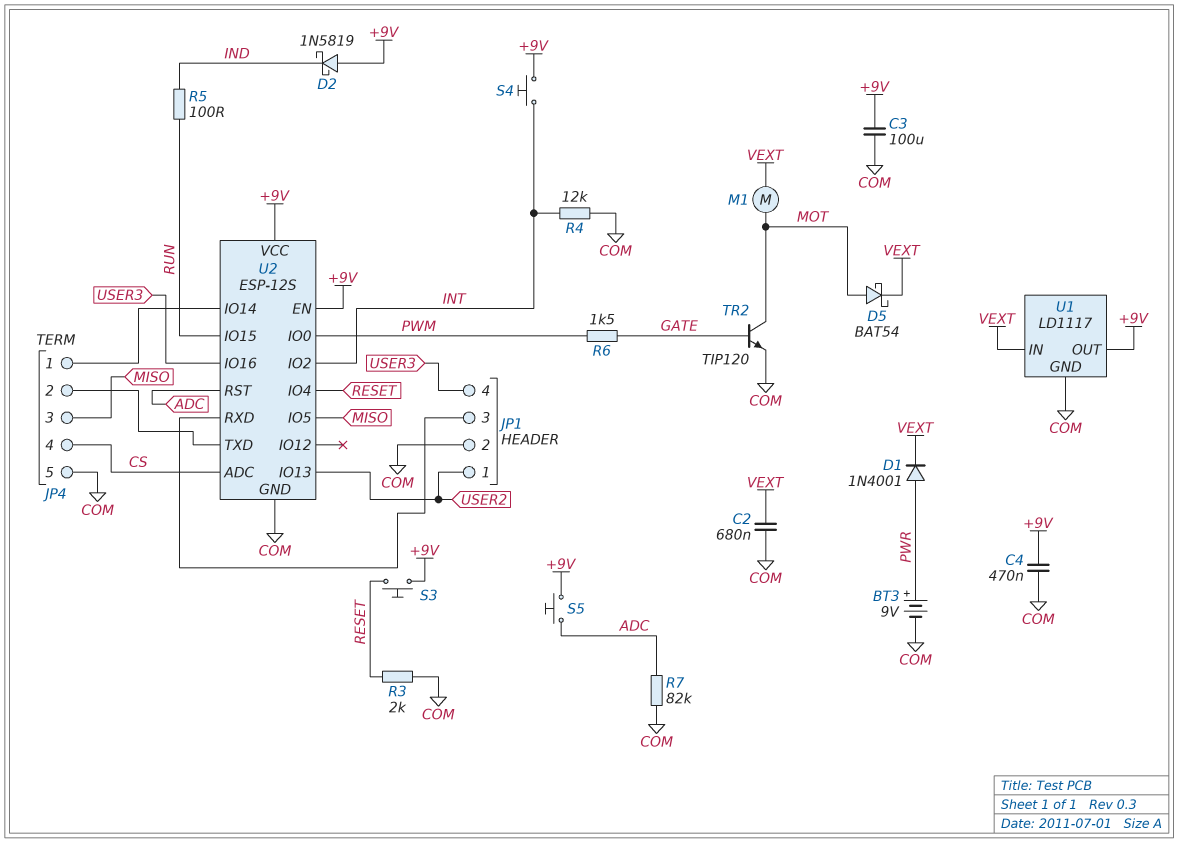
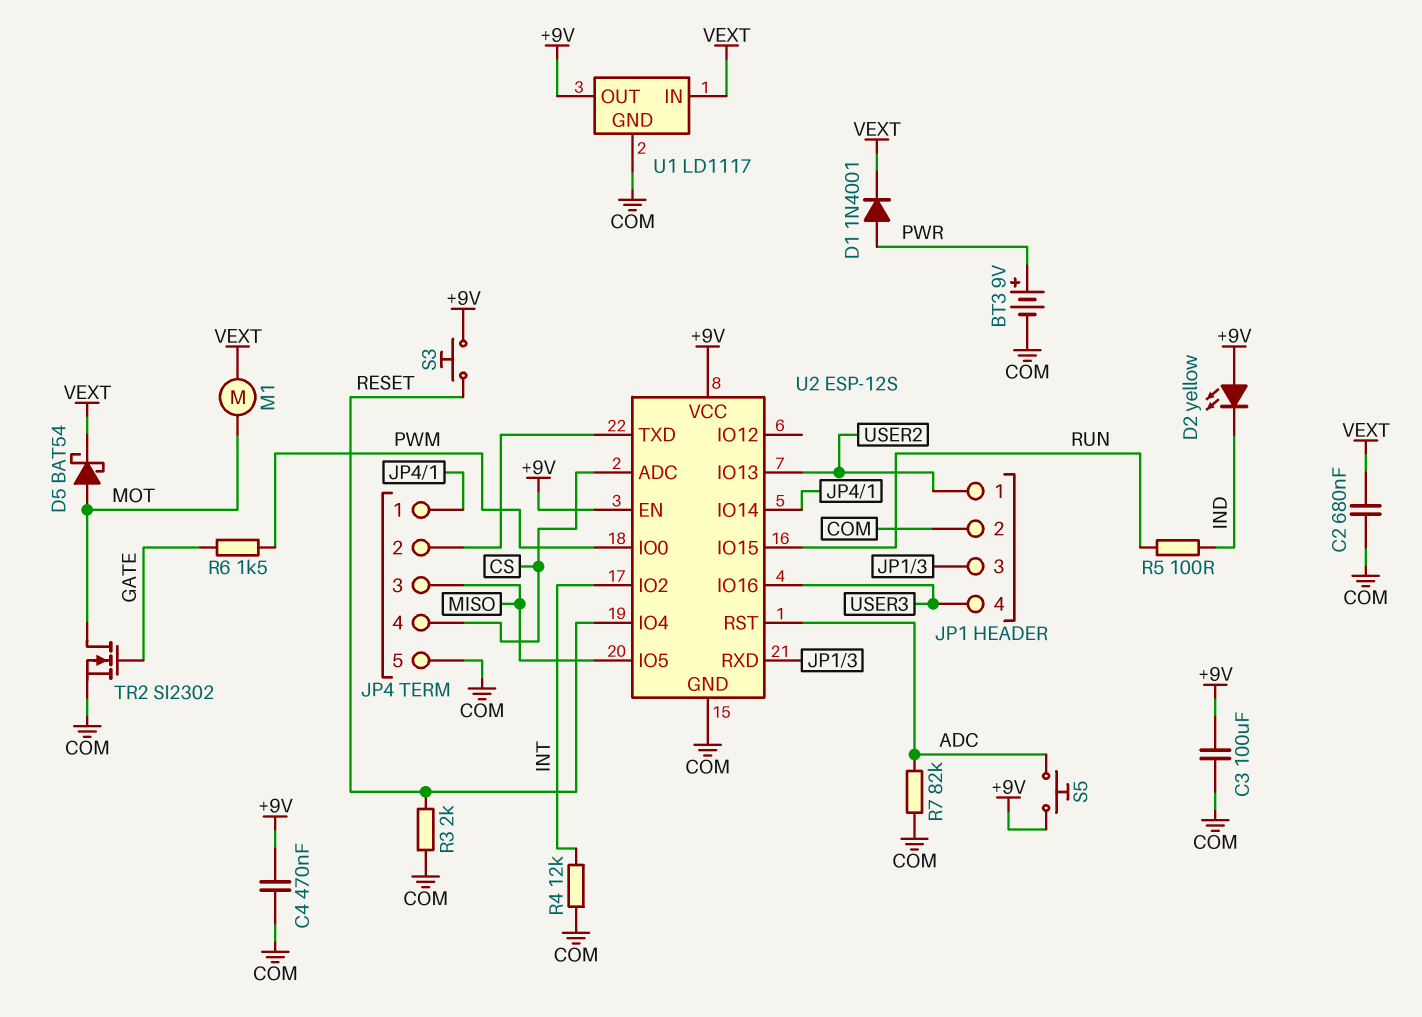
D2: schottky 1N5819 (A +9V, K IND) -> LED yellow (A +9V, K IND)
S4: button (+9V, INT) -> none
TR2: NPN TIP120 (B GATE, C MOT, E COM) -> NMOS SI2302 (G GATE, D MOT, S COM)

